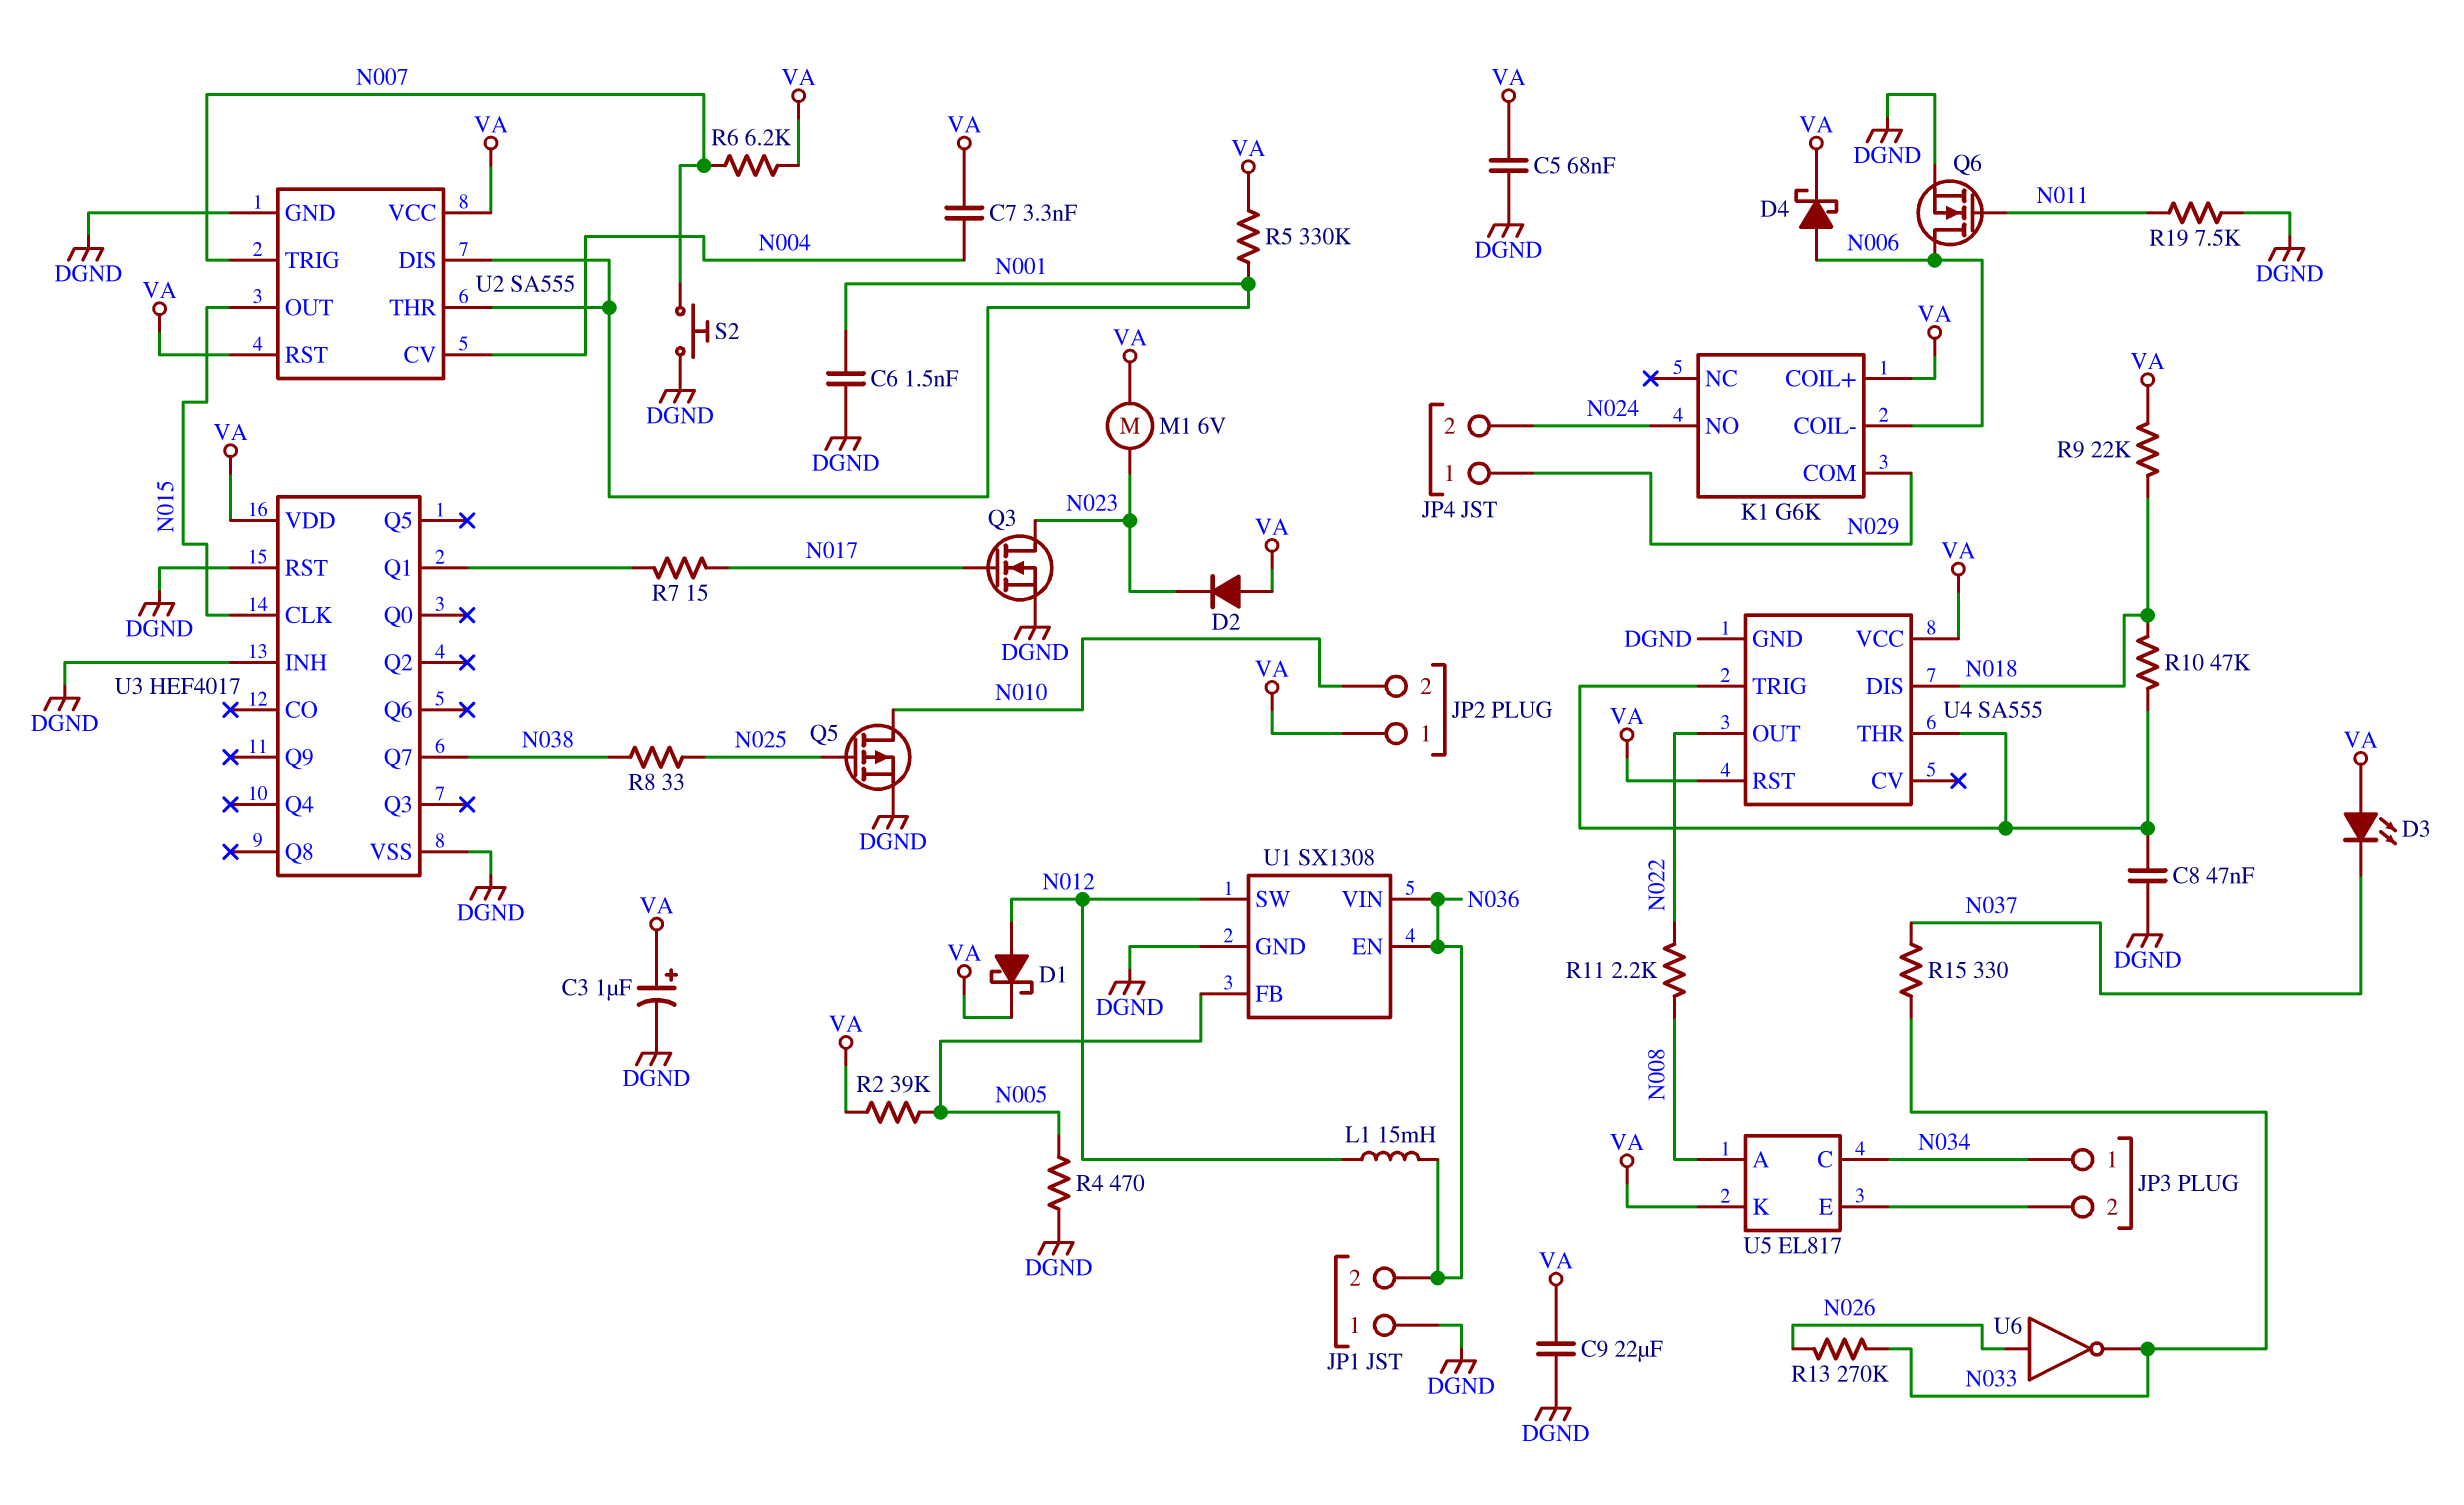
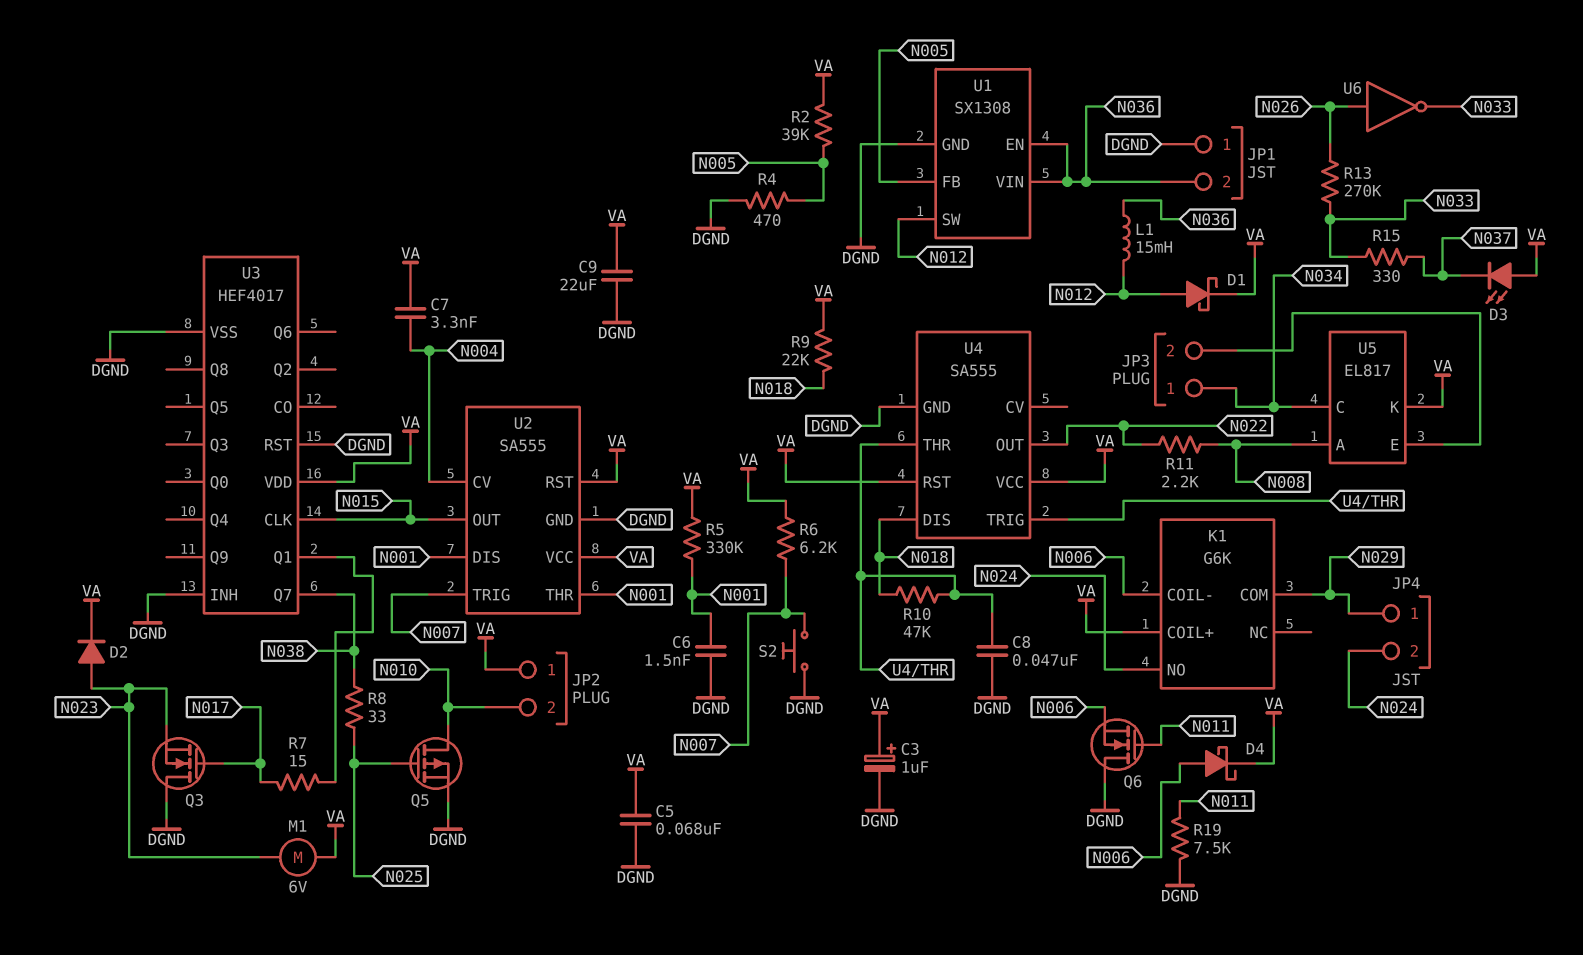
D2: diode (A VA, K N023) -> diode (A N023, K VA)
Q3: NMOS (G N017, D N023, S DGND) -> NMOS (G N017, D DGND, S N023)
Q6: NMOS (G N011, D N006, S DGND) -> NMOS (G N011, D DGND, S N006)

